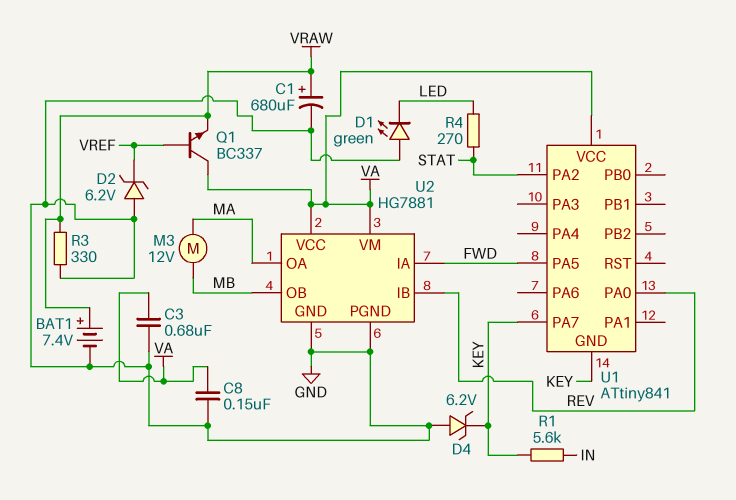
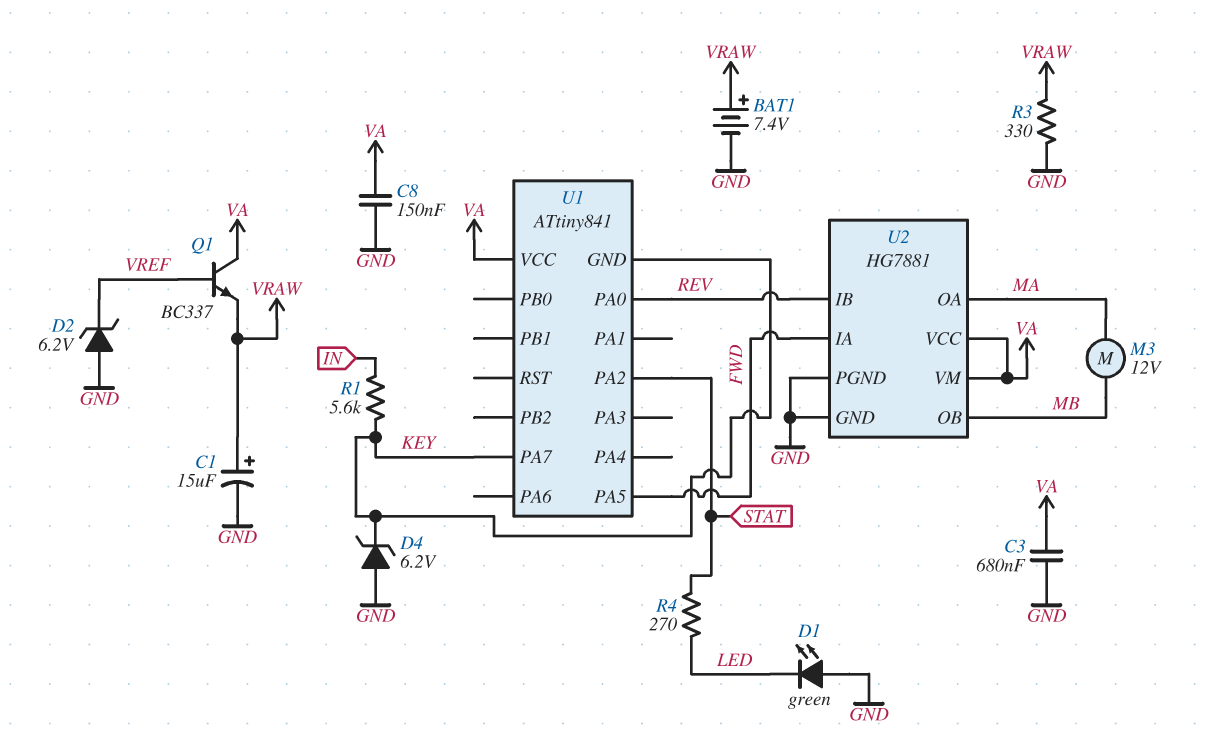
C1: 680uF (plus VRAW, minus GND) -> 15uF (plus VRAW, minus GND)

